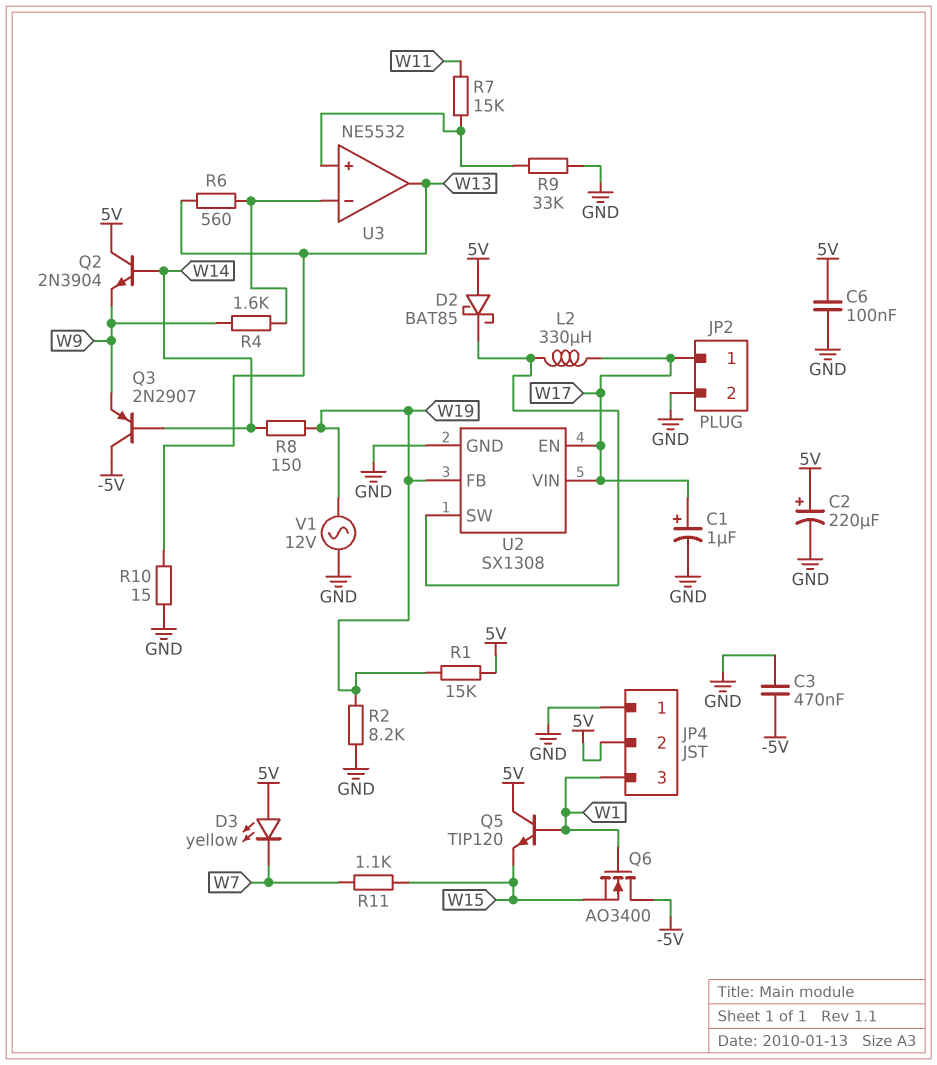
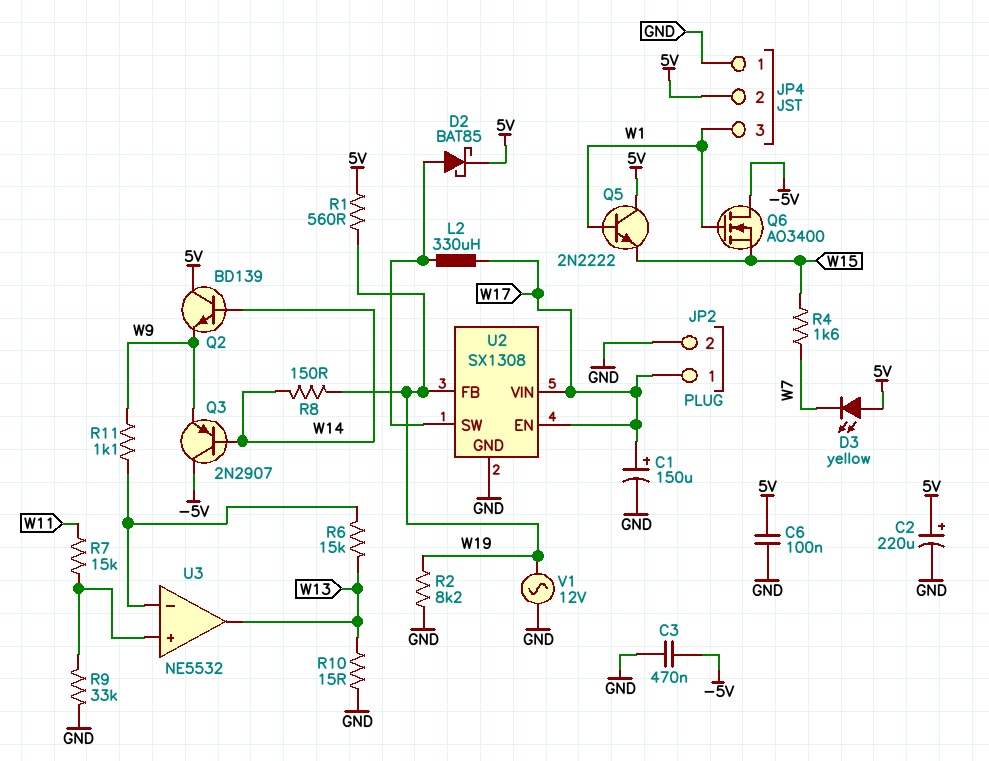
C1: 1uF (plus W17, minus GND) -> 150uF (plus W17, minus GND)
D2: schottky BAT85 (A 5V, K U2/SW) -> schottky BAT85 (A U2/SW, K 5V)
Q2: NPN 2N3904 (B W14, C 5V, E W9) -> NPN BD139 (B W14, C 5V, E W9)
Q5: NPN TIP120 (B W1, C 5V, E W15) -> NPN 2N2222 (B W1, C 5V, E W15)
R1: 15k (5V, W19) -> 560 (5V, W19)
R4: 1.6k (U3/in-, W9) -> 1.6k (W7, W15)
R6: 560 (U3/in-, W13) -> 15k (U3/in-, W13)
R11: 1.1k (W7, W15) -> 1.1k (U3/in-, W9)

